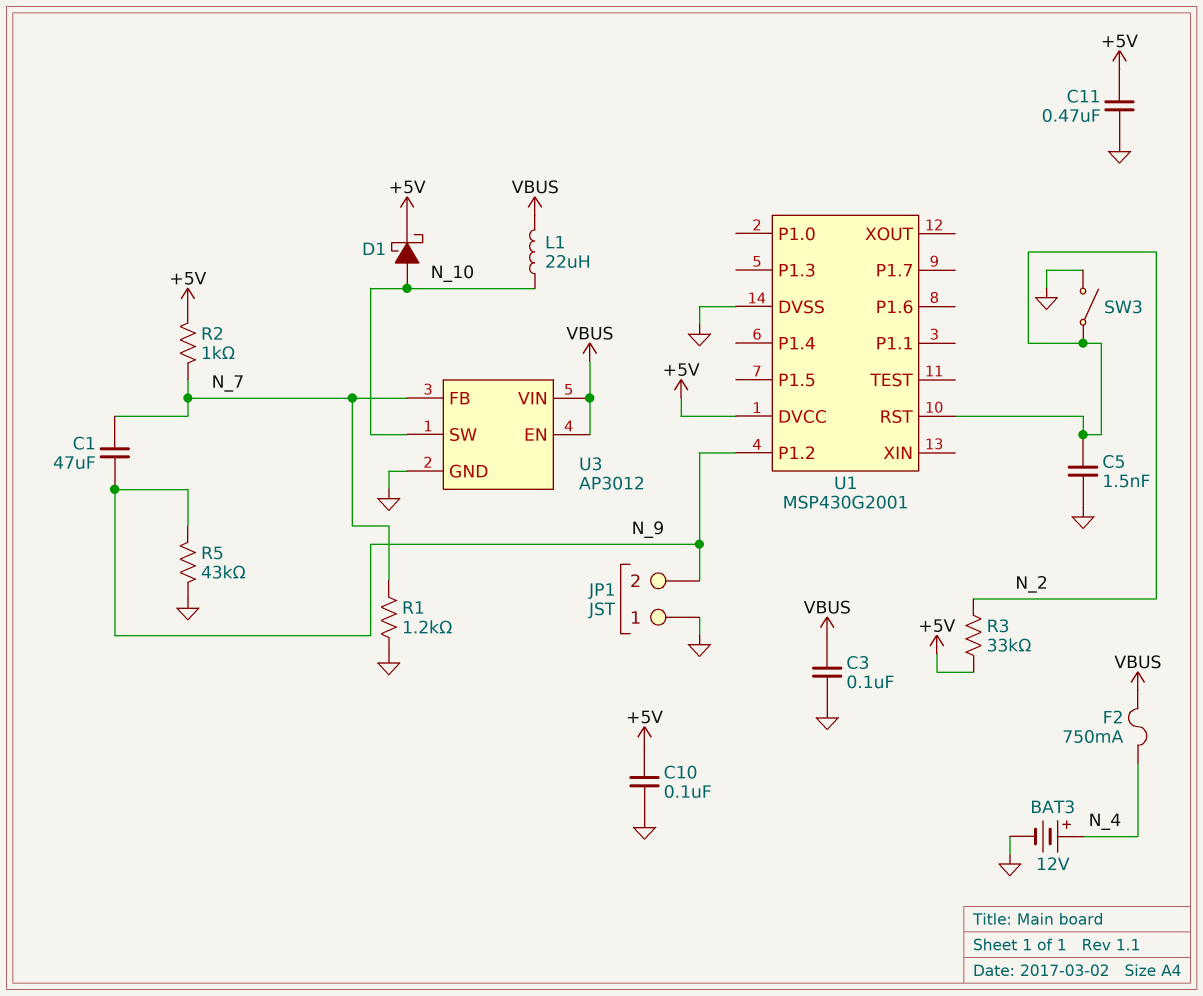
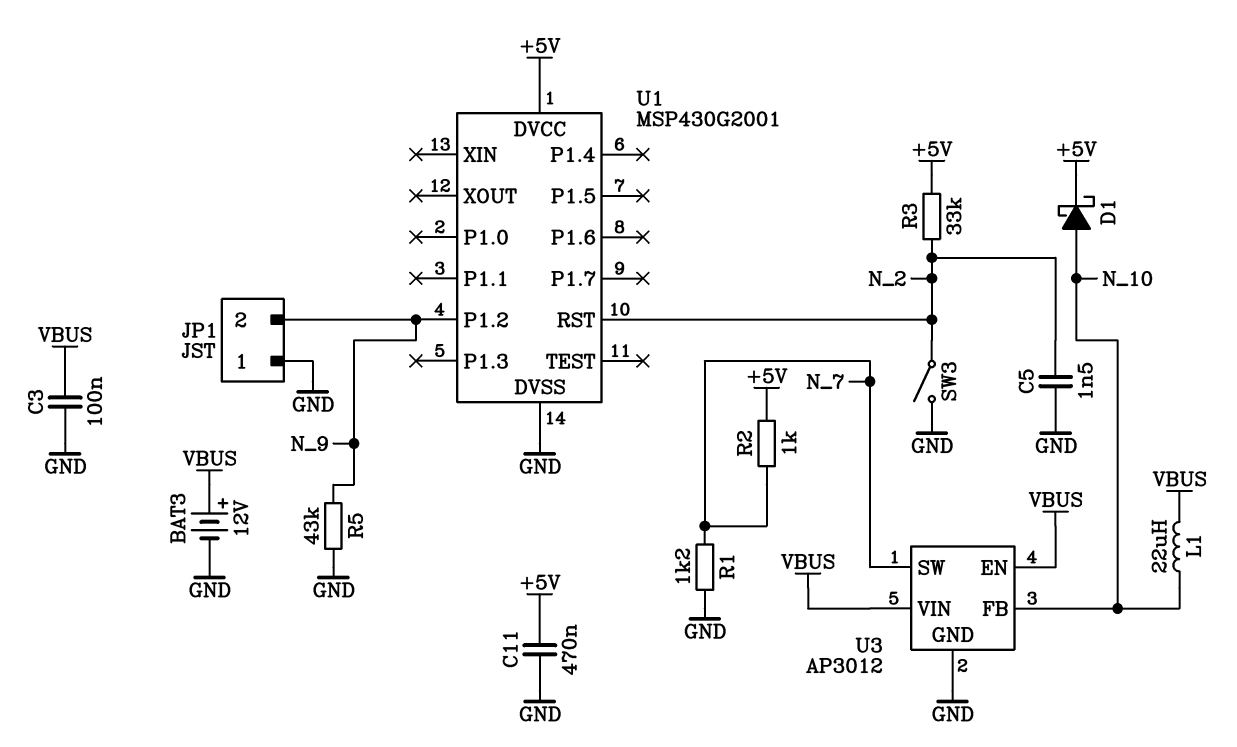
BAT3: 12V (plus N_4, minus GND) -> 12V (plus VBUS, minus GND)
C1: 47uF (N_7, N_9) -> none
C10: 100nF (+5V, GND) -> none
F2: 750mA (N_4, VBUS) -> none
U3 pin FB: N_7 -> N_10
U3 pin SW: N_10 -> N_7

